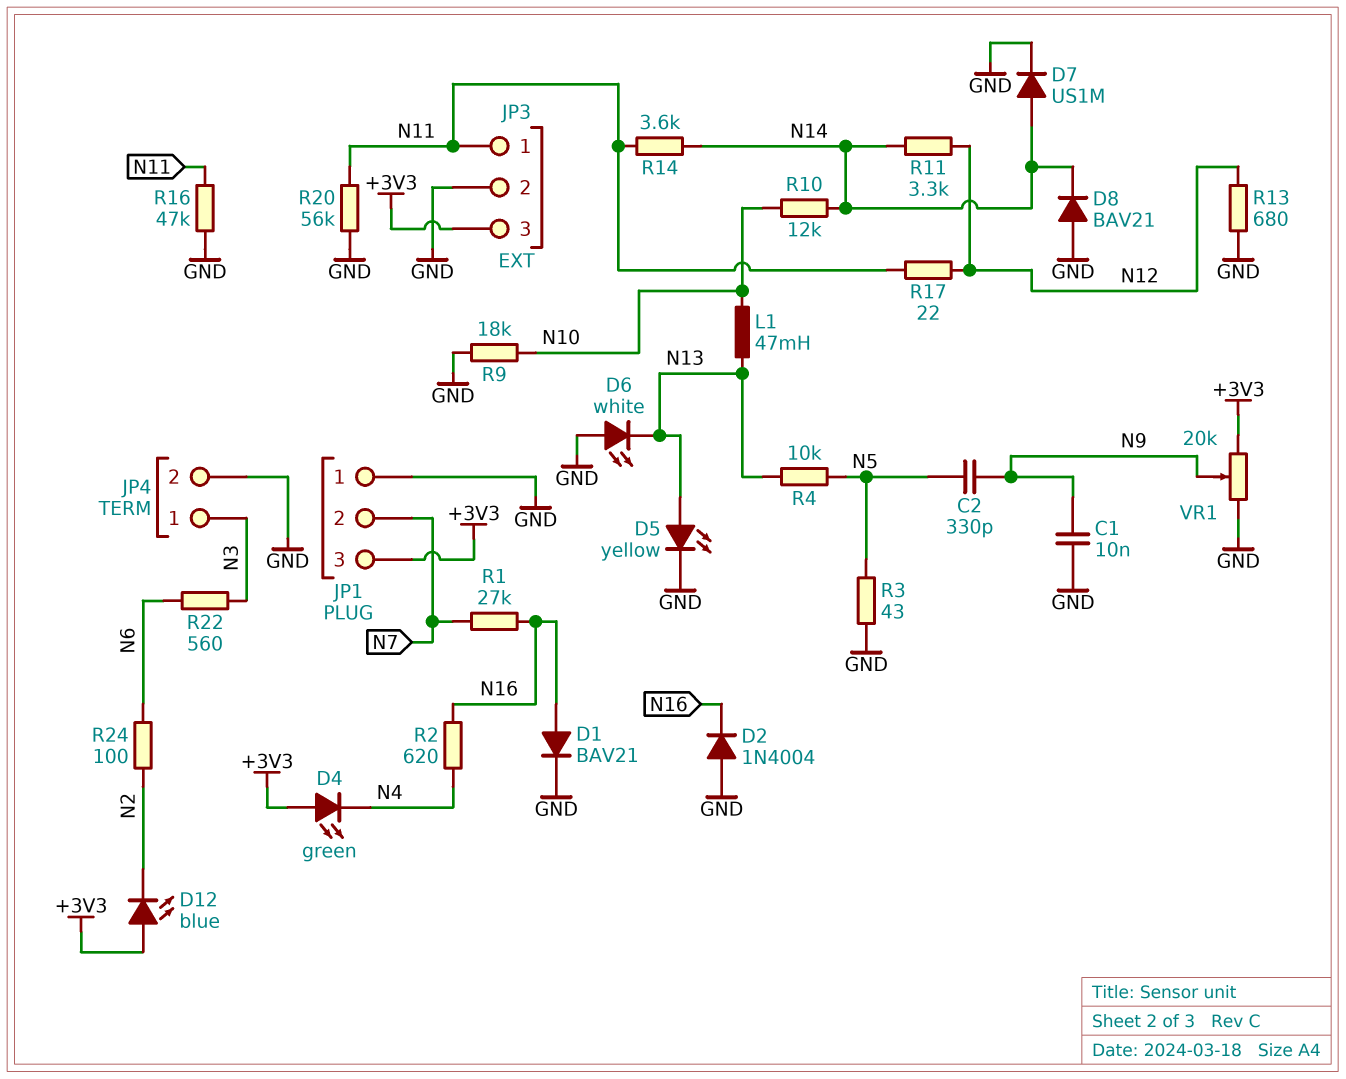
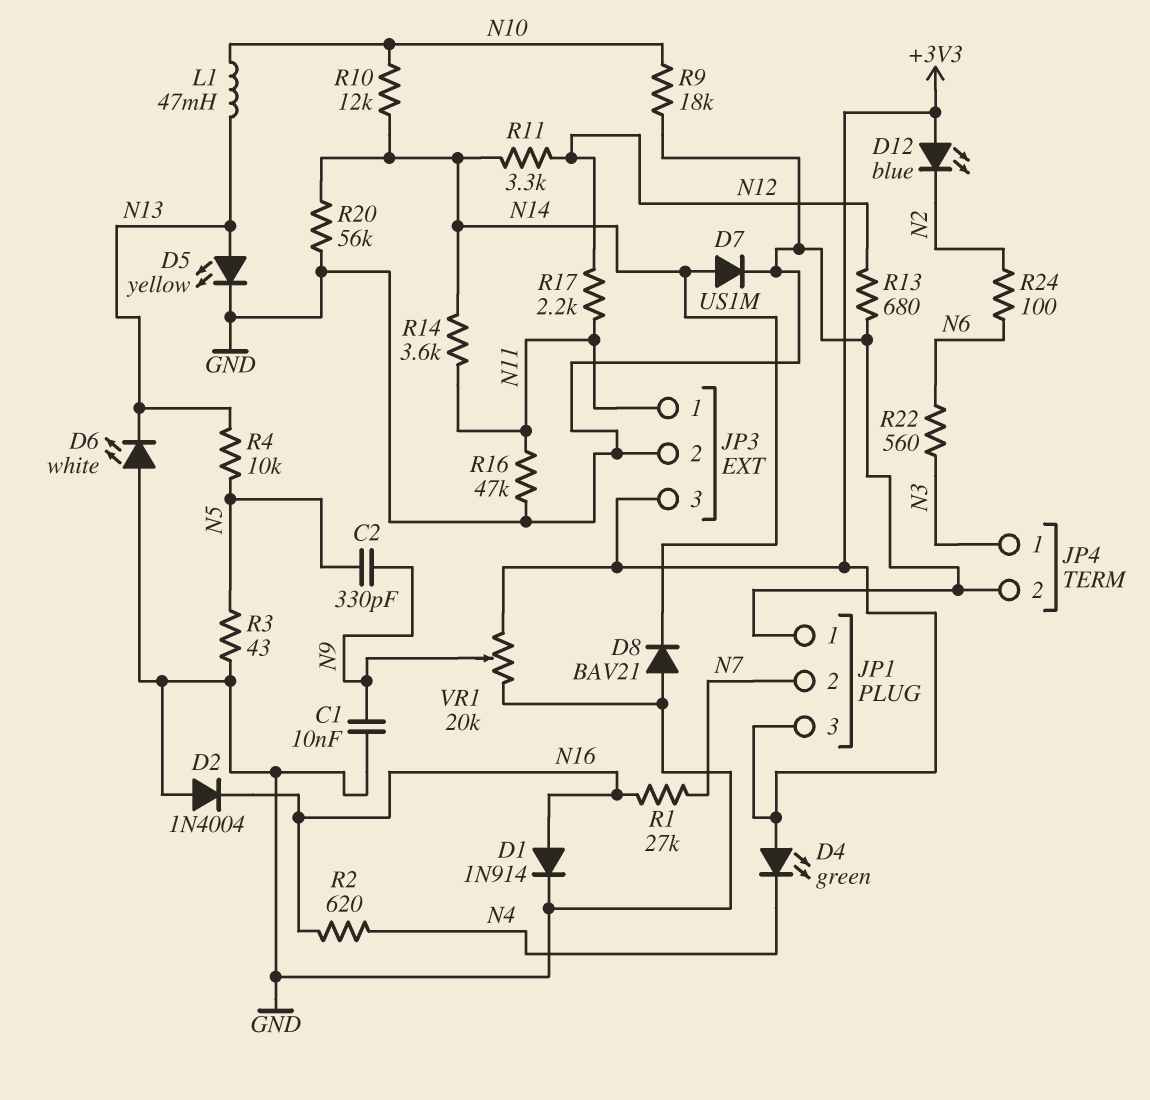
D1: diode BAV21 (A N16, K GND) -> diode 1N914 (A N16, K GND)
R17: 22 (N11, N12) -> 2.2k (N11, N12)
R20: 56k (GND, N11) -> 56k (GND, N14)

